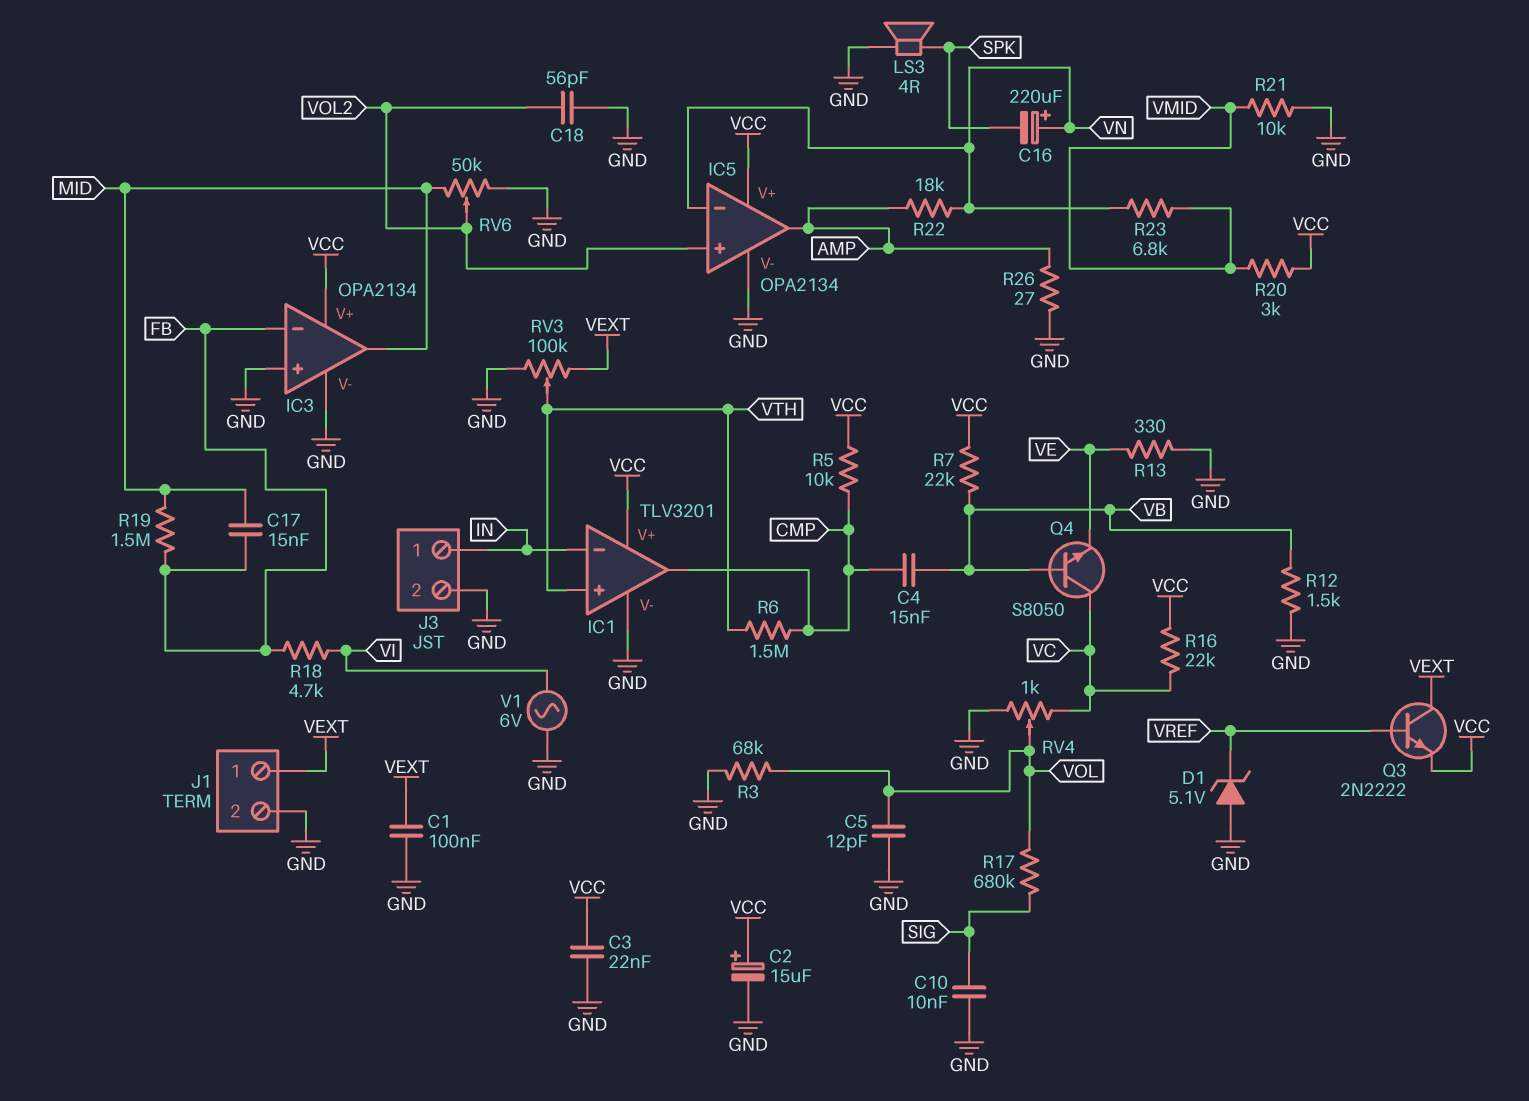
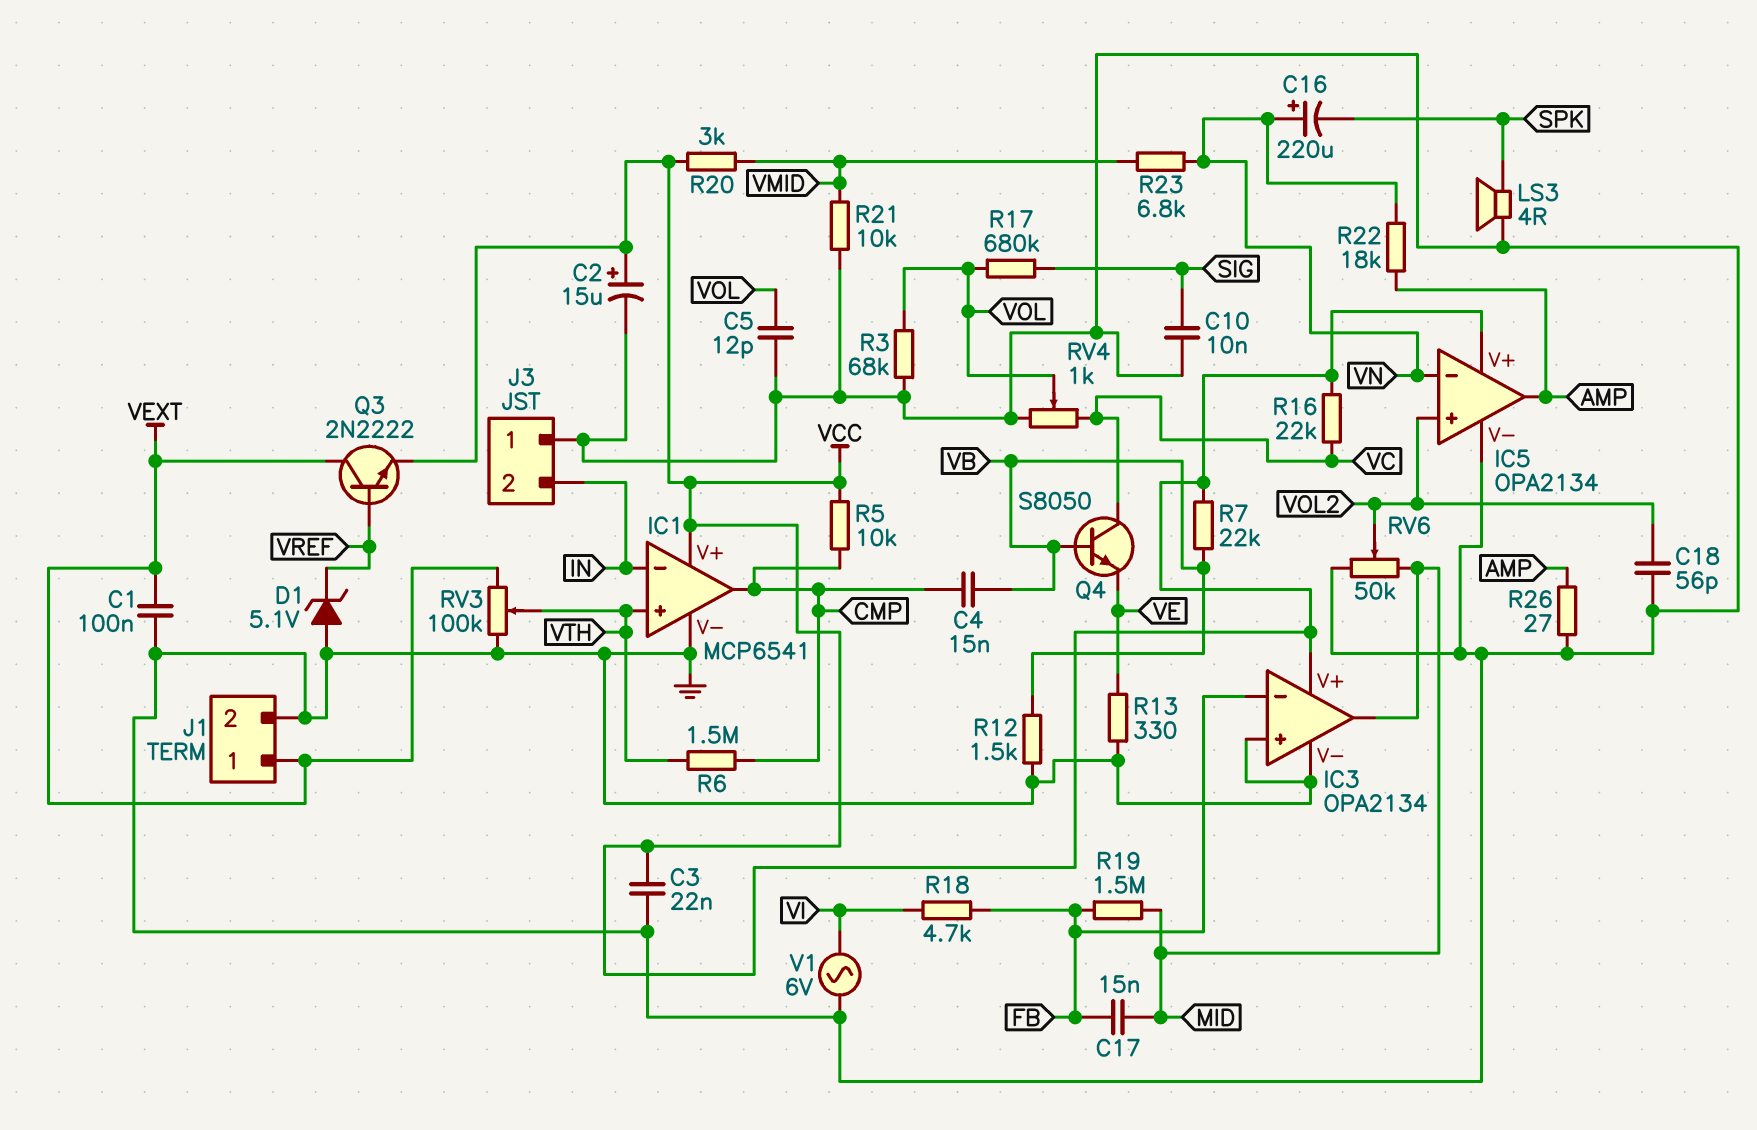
IC1: TLV3201 -> MCP6541
J3 pin 1: IN -> GND
J3 pin 2: GND -> IN

